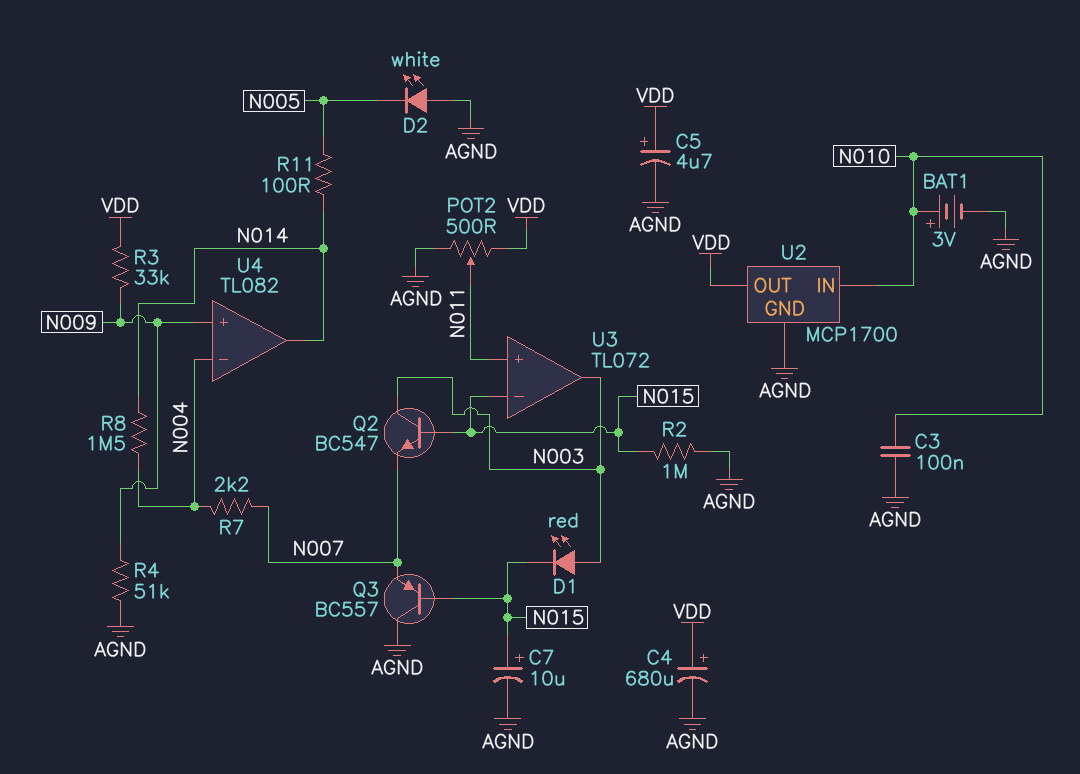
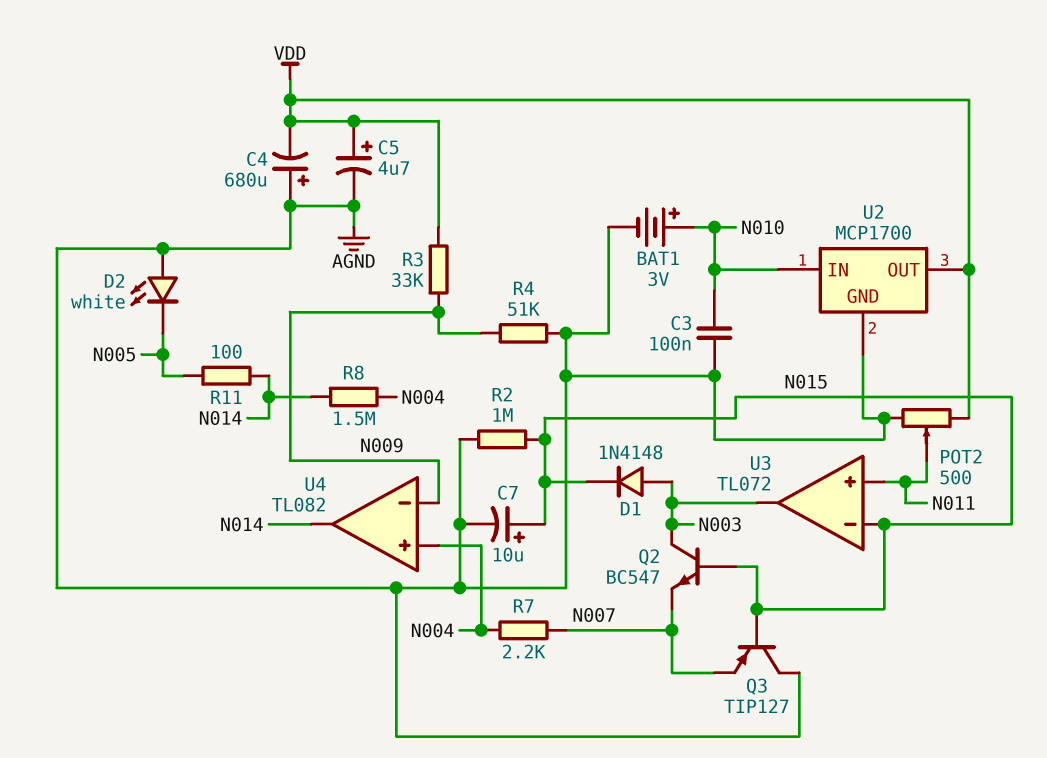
C4: 680uF (plus VDD, minus AGND) -> 680uF (plus AGND, minus VDD)
D1: LED red (A N003, K N015) -> diode 1N4148 (A N003, K N015)
Q3: PNP BC557 (B N015, C AGND, E N007) -> PNP TIP127 (B N015, C AGND, E N007)
U4 pin in+: N009 -> N004
U4 pin in-: N004 -> N009

